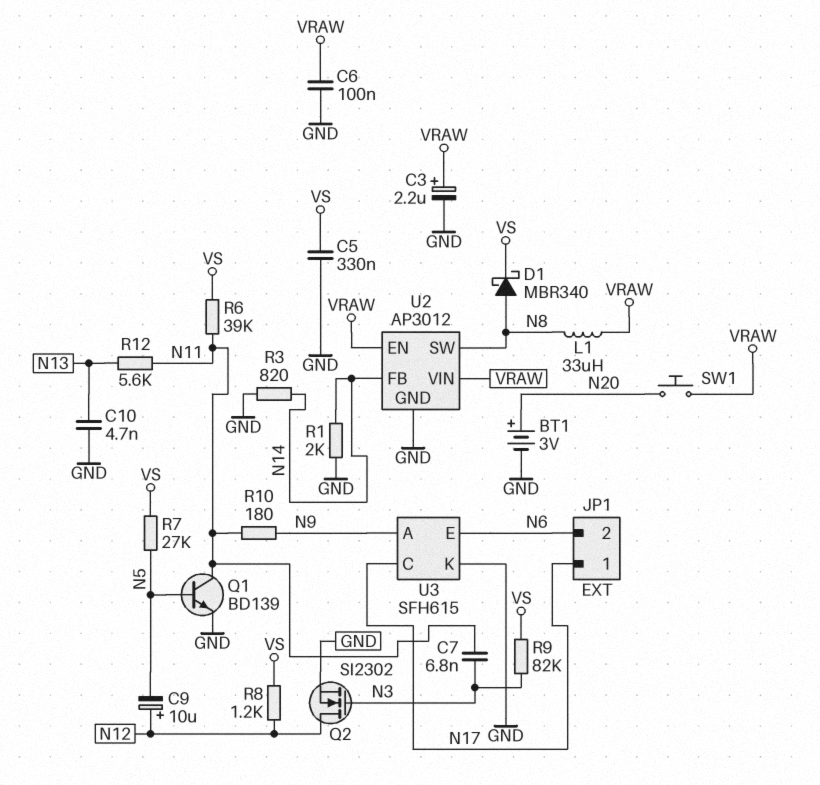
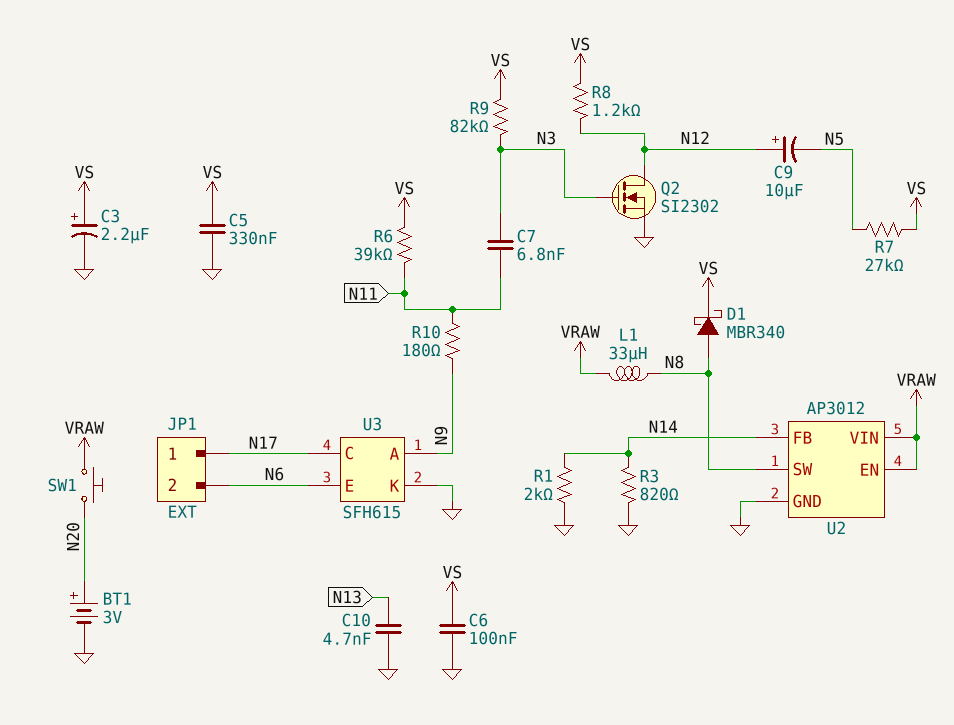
C3: 2.2uF (plus VRAW, minus GND) -> 2.2uF (plus VS, minus GND)
C6: 100nF (GND, VRAW) -> 100nF (GND, VS)
Q1: NPN BD139 (B N5, C N11, E GND) -> none
R12: 5.6k (N11, N13) -> none

